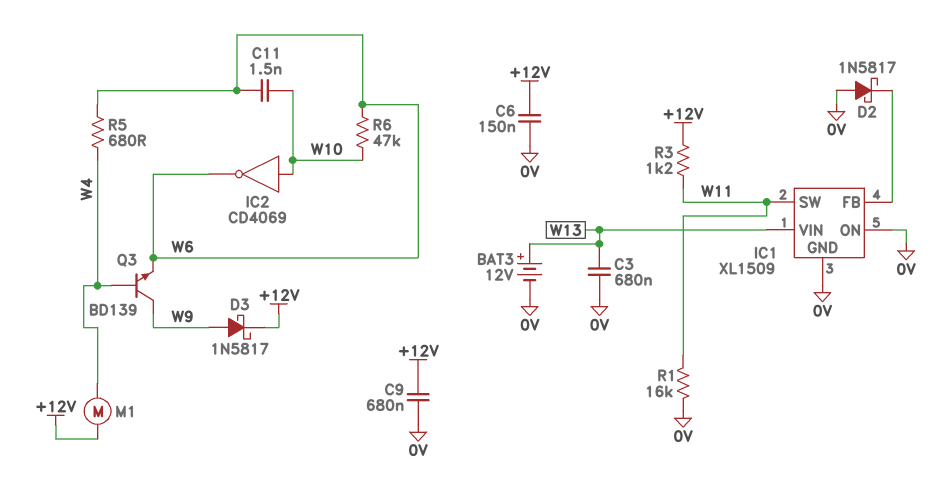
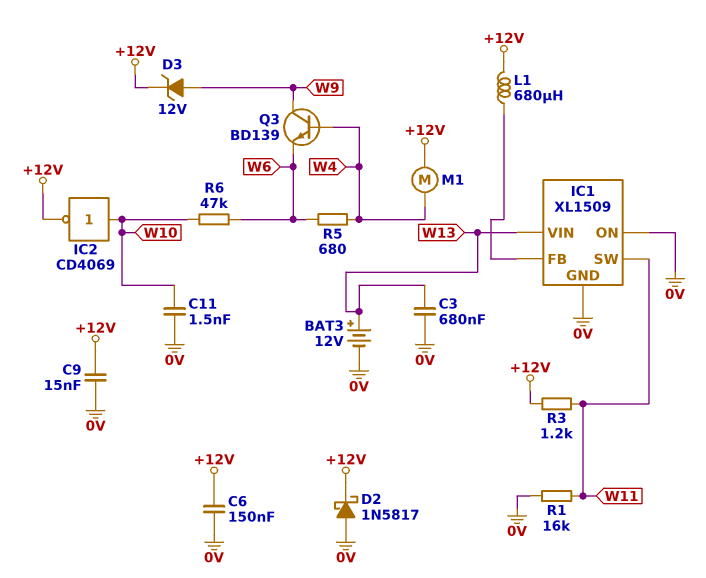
C9: 680nF (+12V, 0V) -> 15nF (+12V, 0V)
C11: 1.5nF (W6, W10) -> 1.5nF (0V, W10)
D2: schottky 1N5817 (A 0V, K IC1/FB) -> schottky 1N5817 (A 0V, K +12V)
D3: schottky 1N5817 (A W9, K +12V) -> zener 12V (A W9, K +12V)
IC2: NOT CD4069 (in W10, out W6) -> NOT CD4069 (in W10, out +12V)
L1: none -> 680uH (+12V, IC1/FB)

